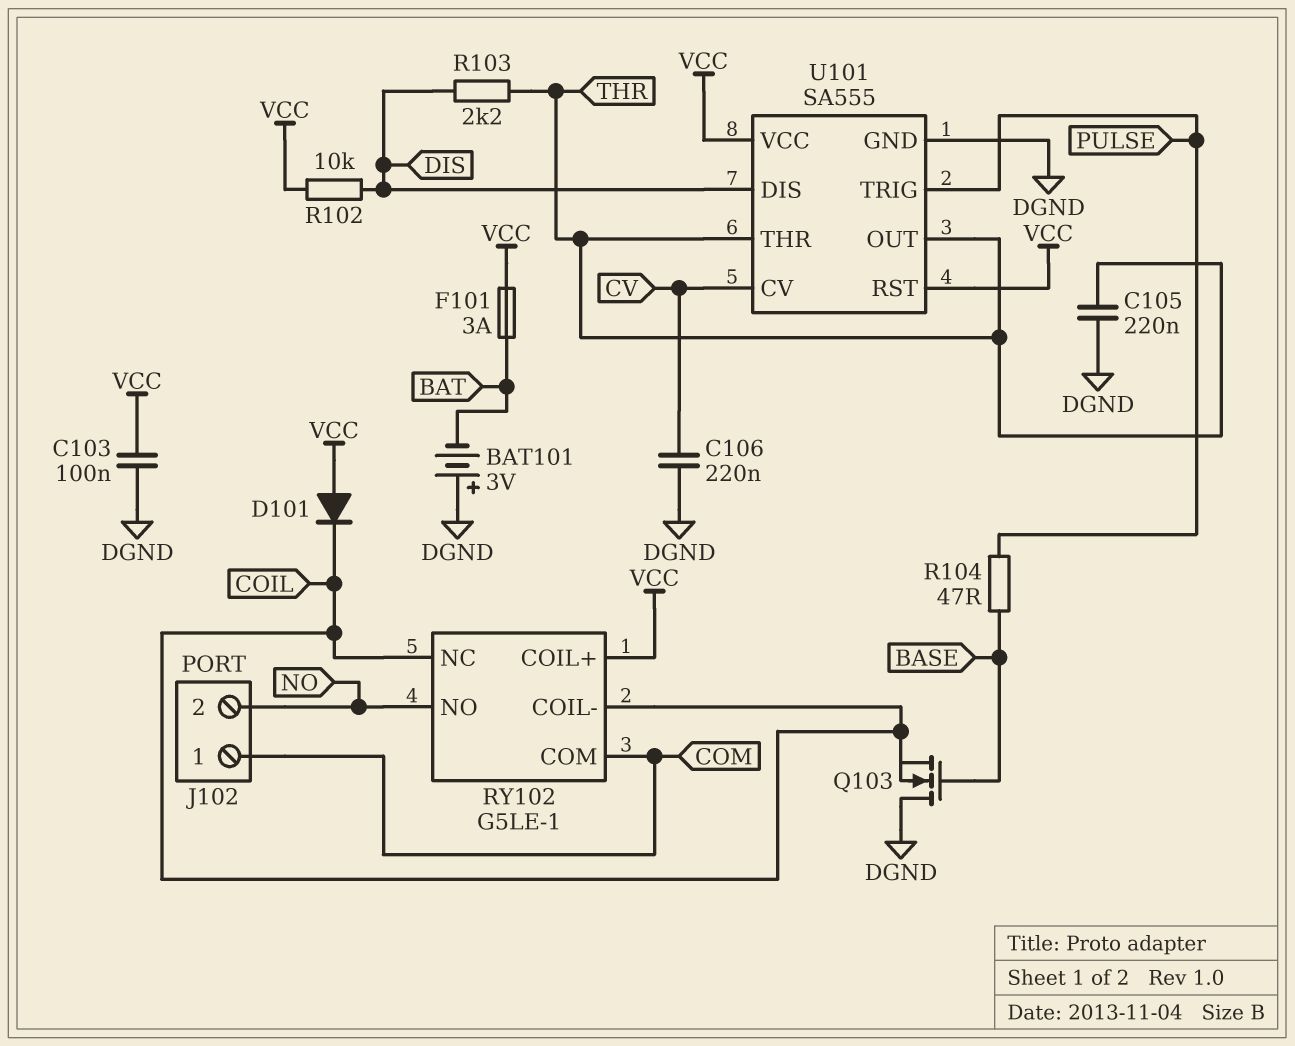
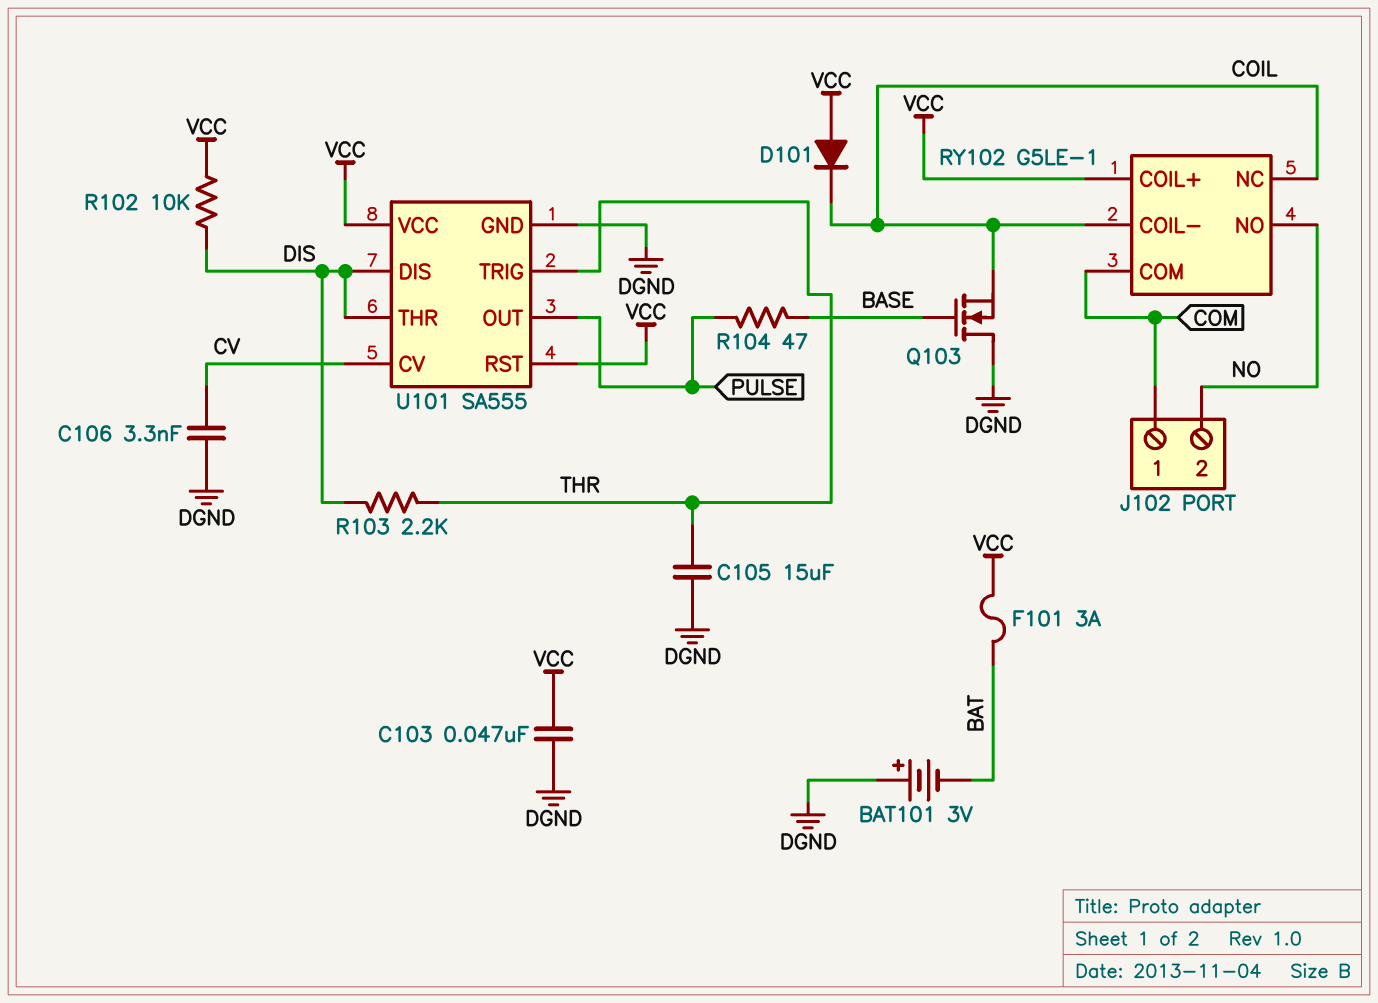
C103: 100nF (DGND, VCC) -> 47nF (DGND, VCC)
C105: 220nF (DGND, THR) -> 15uF (DGND, THR)
C106: 220nF (CV, DGND) -> 3.3nF (CV, DGND)
U101 pin OUT: THR -> PULSE
U101 pin THR: THR -> DIS
U101 pin TRIG: PULSE -> THR

